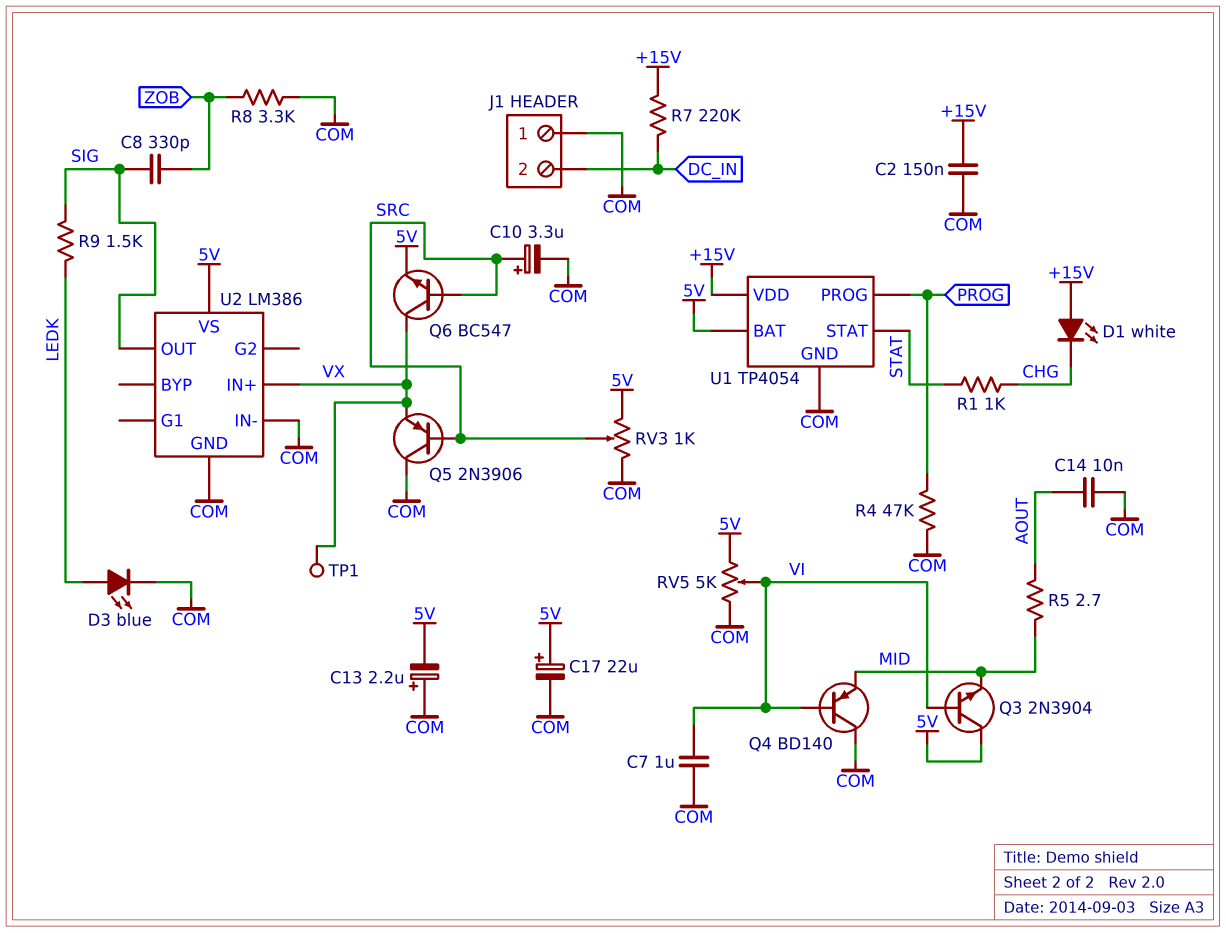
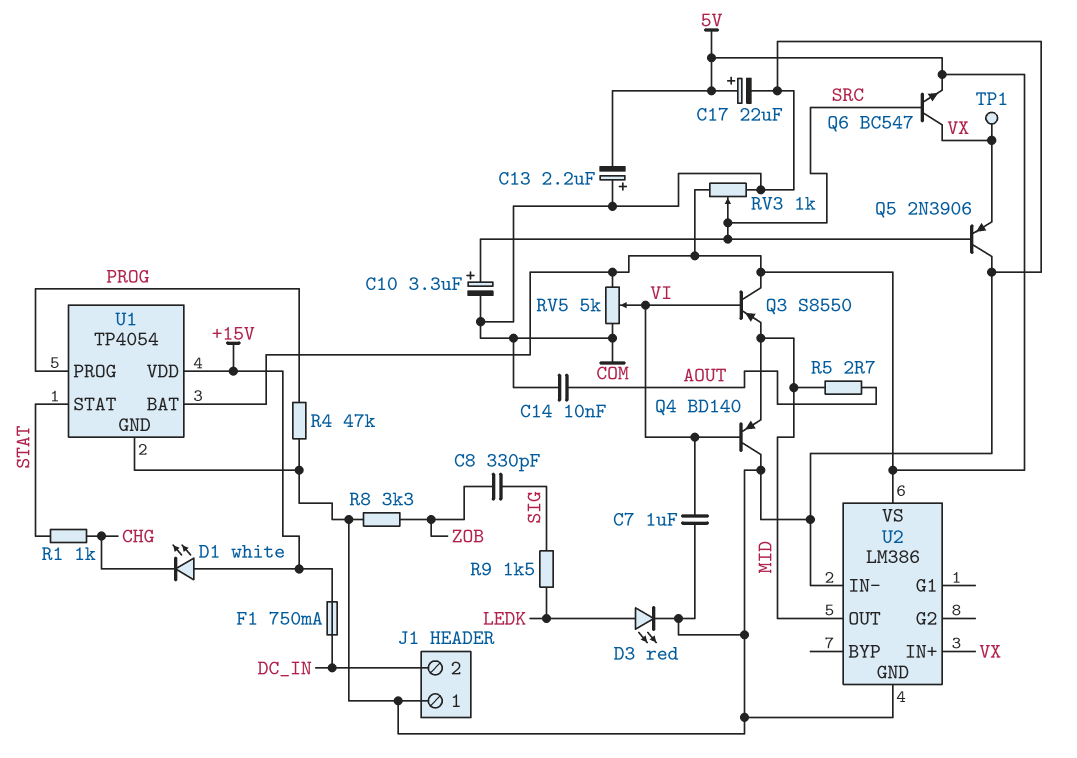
C2: 150nF (+15V, COM) -> none
D3: LED blue (A LEDK, K COM) -> LED red (A LEDK, K COM)
F1: none -> 750mA (+15V, DC_IN)
Q3: NPN 2N3904 (B VI, C 5V, E MID) -> PNP S8550 (B VI, C 5V, E MID)
R7: 220k (+15V, DC_IN) -> none
U2 pin OUT: SIG -> MID

